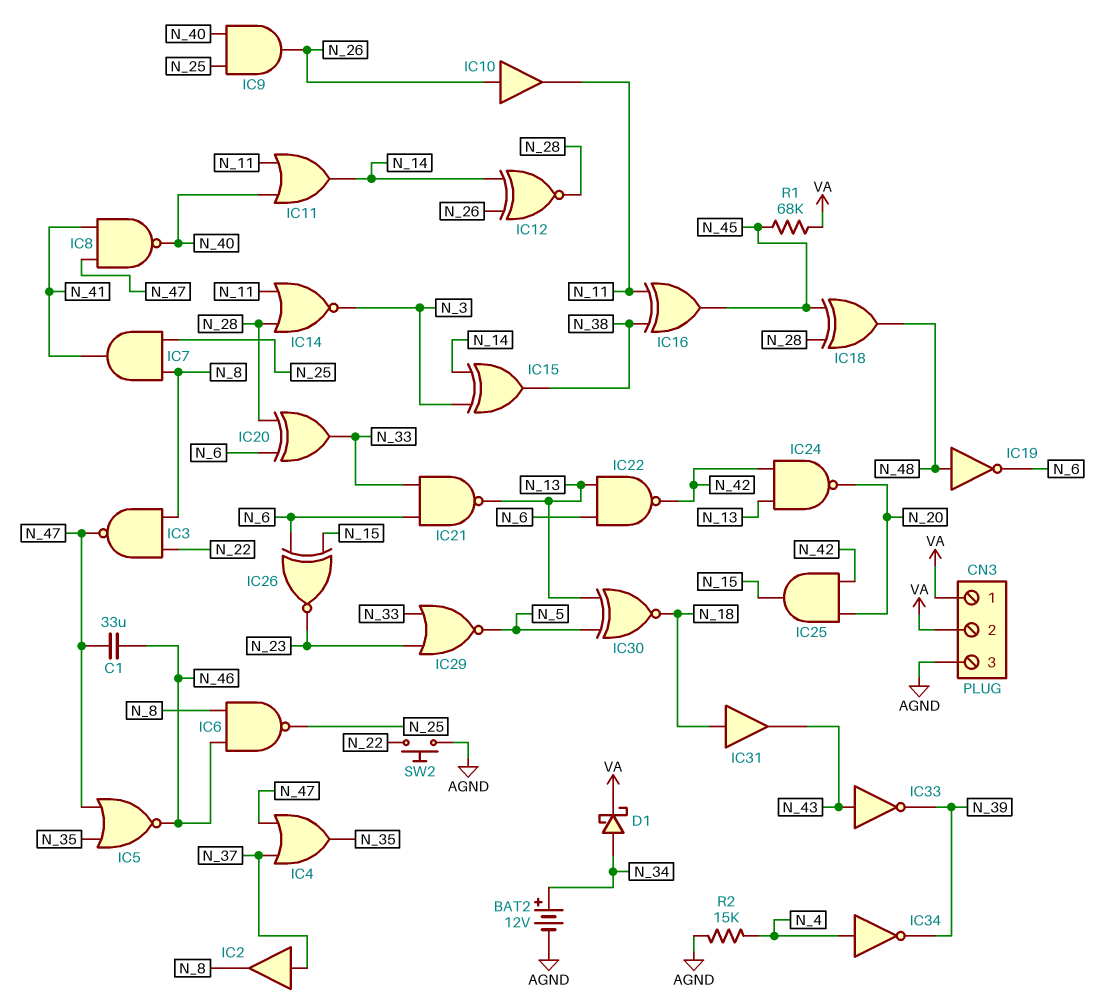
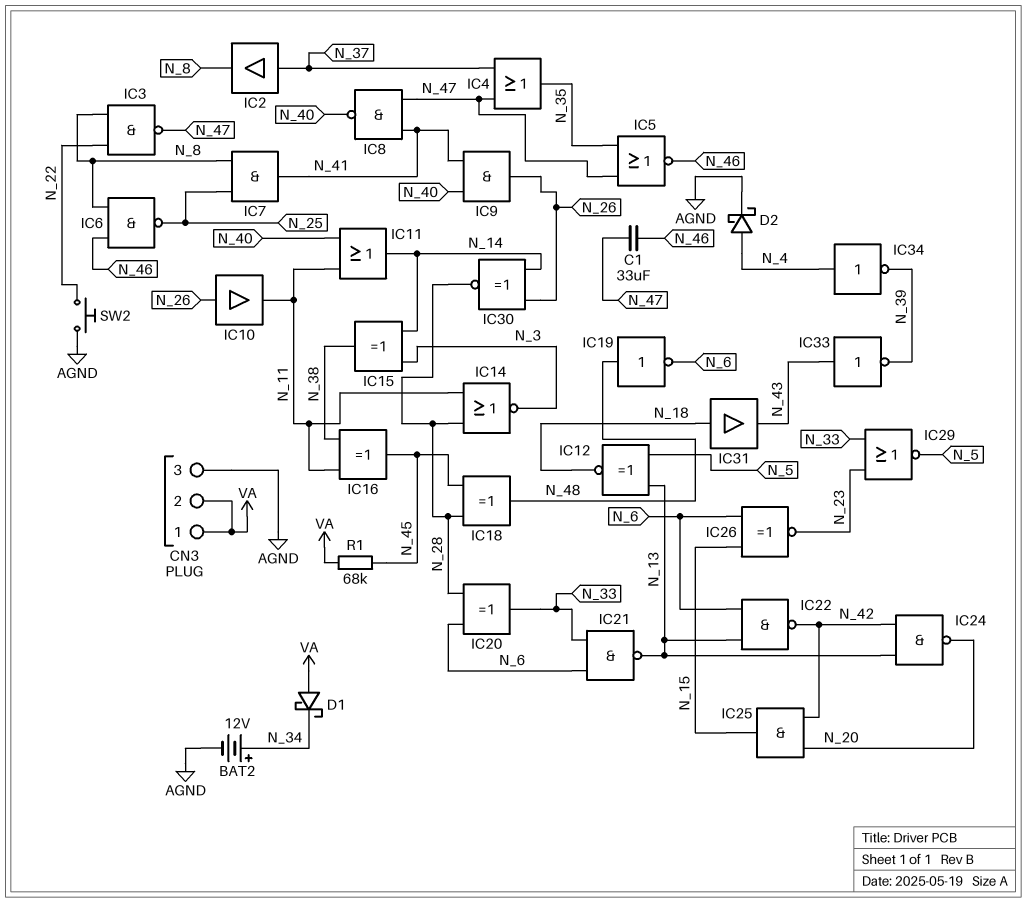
D1: schottky (A N_34, K VA) -> schottky (A VA, K N_34)
D2: none -> schottky (A N_4, K AGND)
IC9: AND (in N_25, in N_40, out N_26) -> AND (in N_40, in N_41, out N_26)
IC12: XNOR (in N_14, in N_26, out N_28) -> XNOR (in N_5, in N_13, out N_18)
IC30: XNOR (in N_5, in N_13, out N_18) -> XNOR (in N_14, in N_26, out N_28)
R2: 15k (AGND, N_4) -> none

